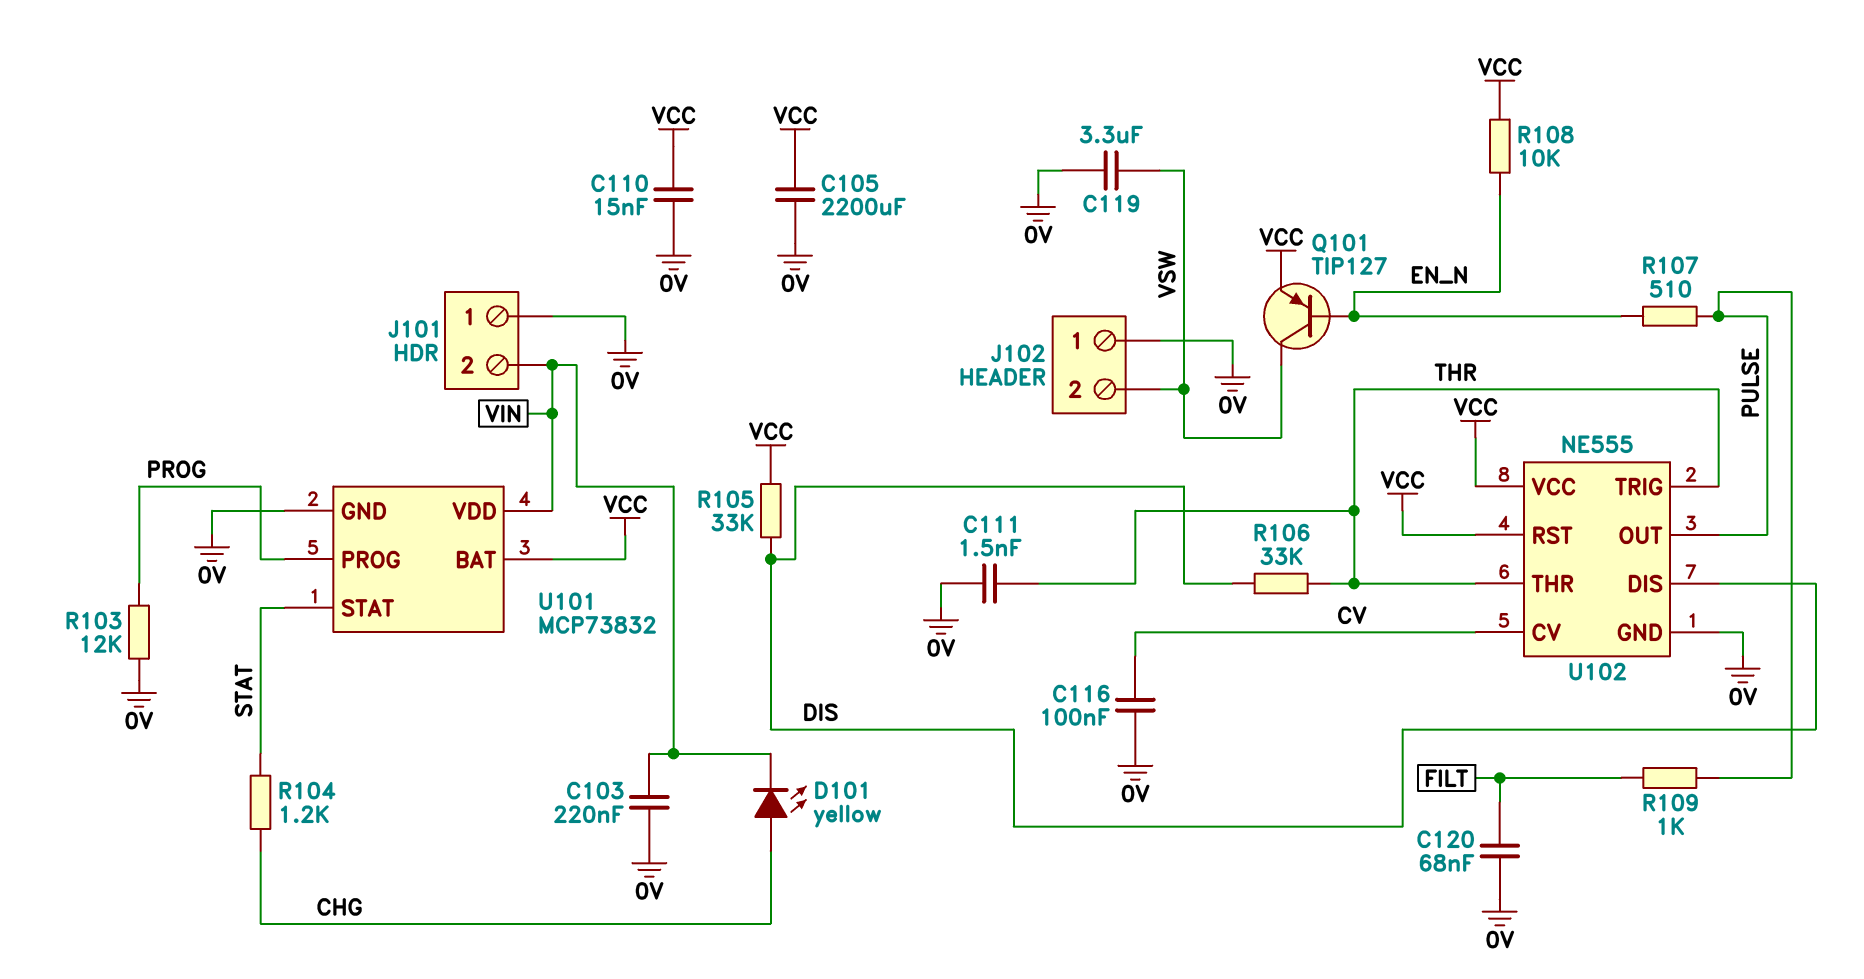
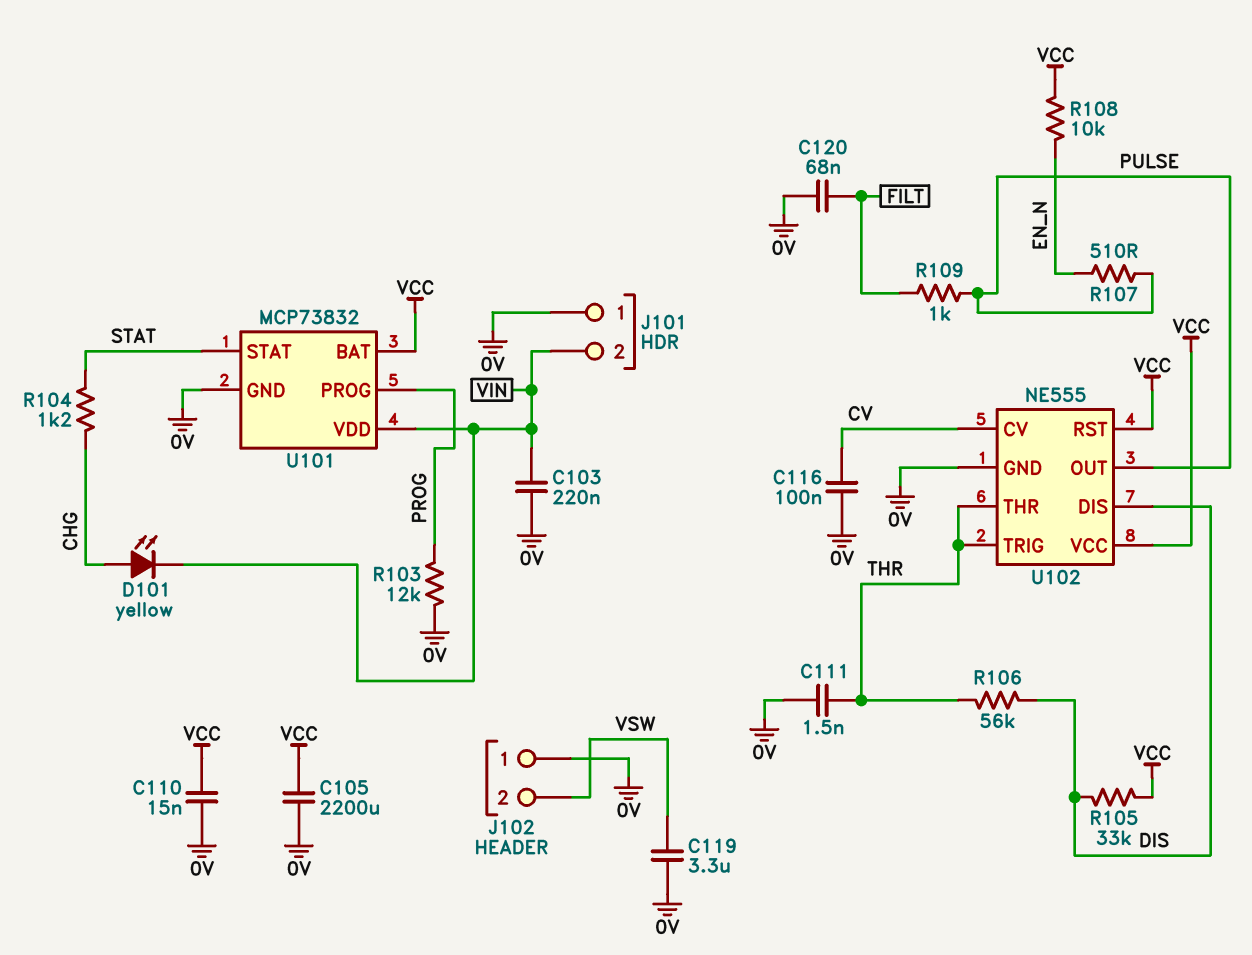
Q101: PNP TIP127 (B EN_N, C VSW, E VCC) -> none
R106: 33k (DIS, THR) -> 56k (DIS, THR)

